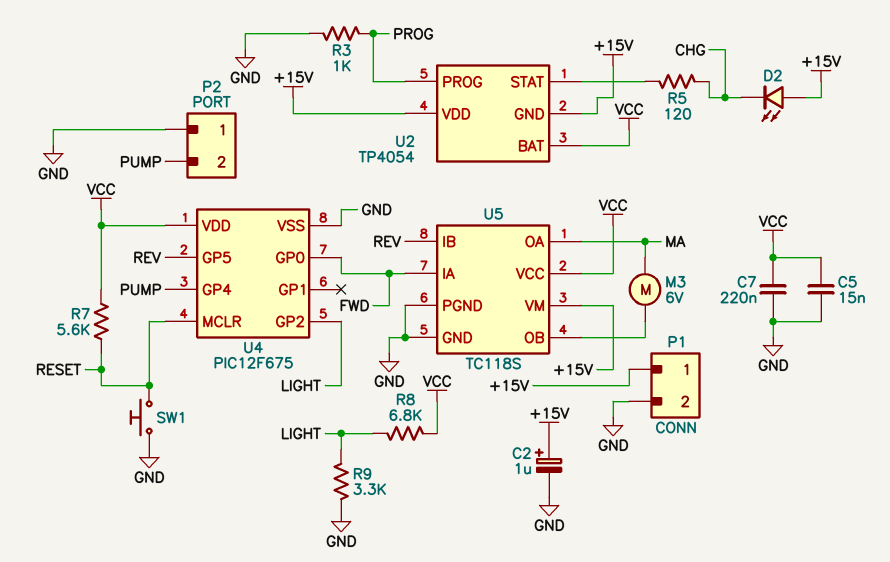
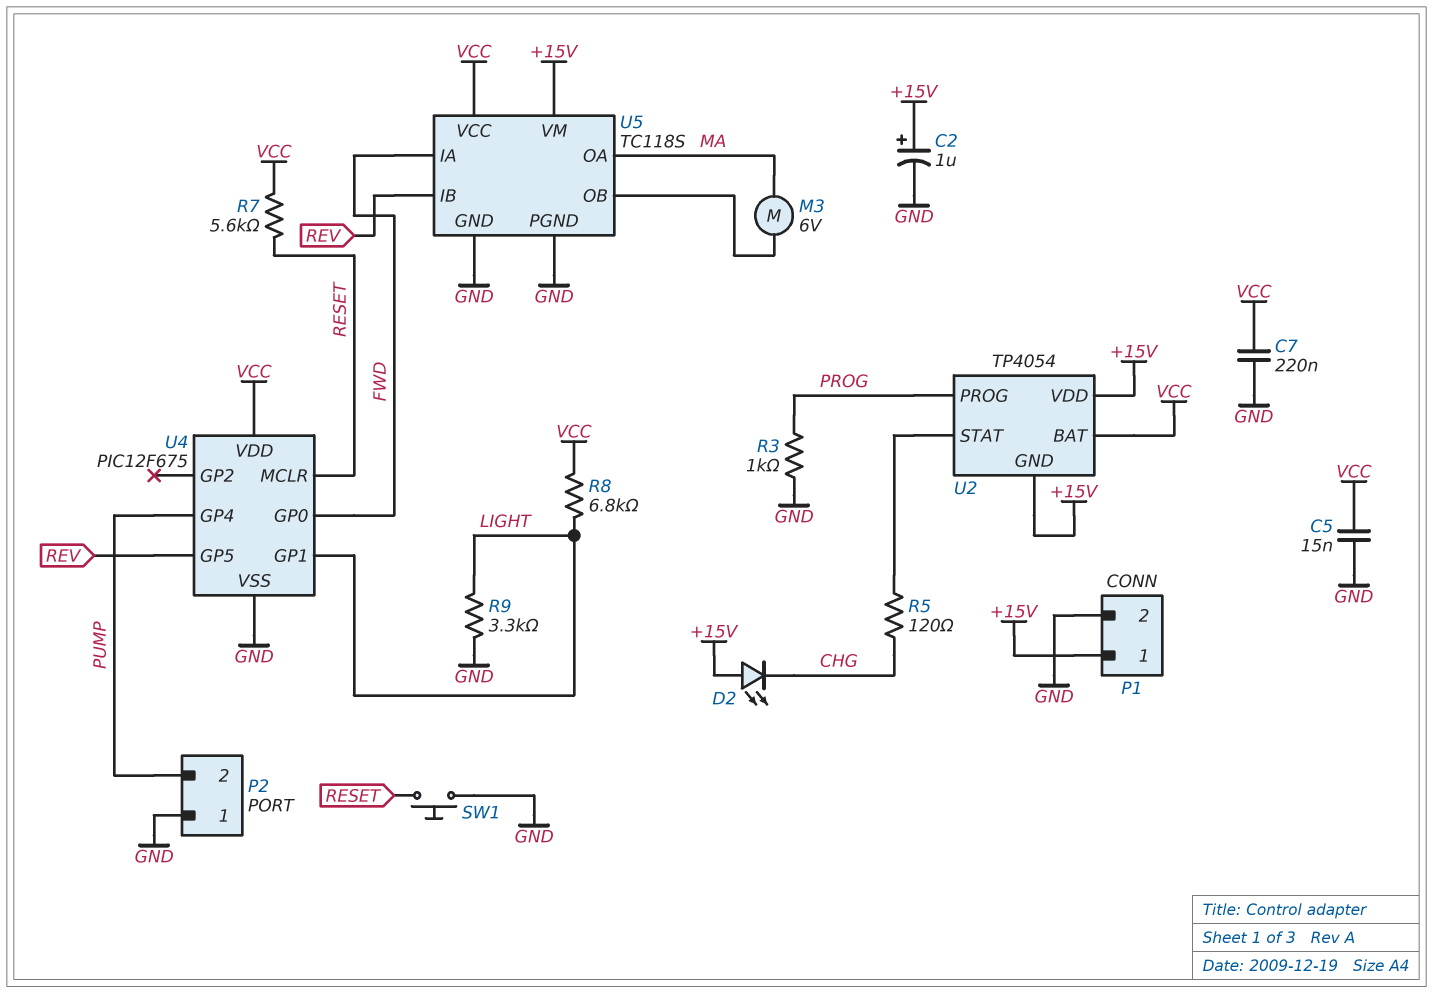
U4 pin GP1: none -> LIGHT
U4 pin GP2: LIGHT -> none

